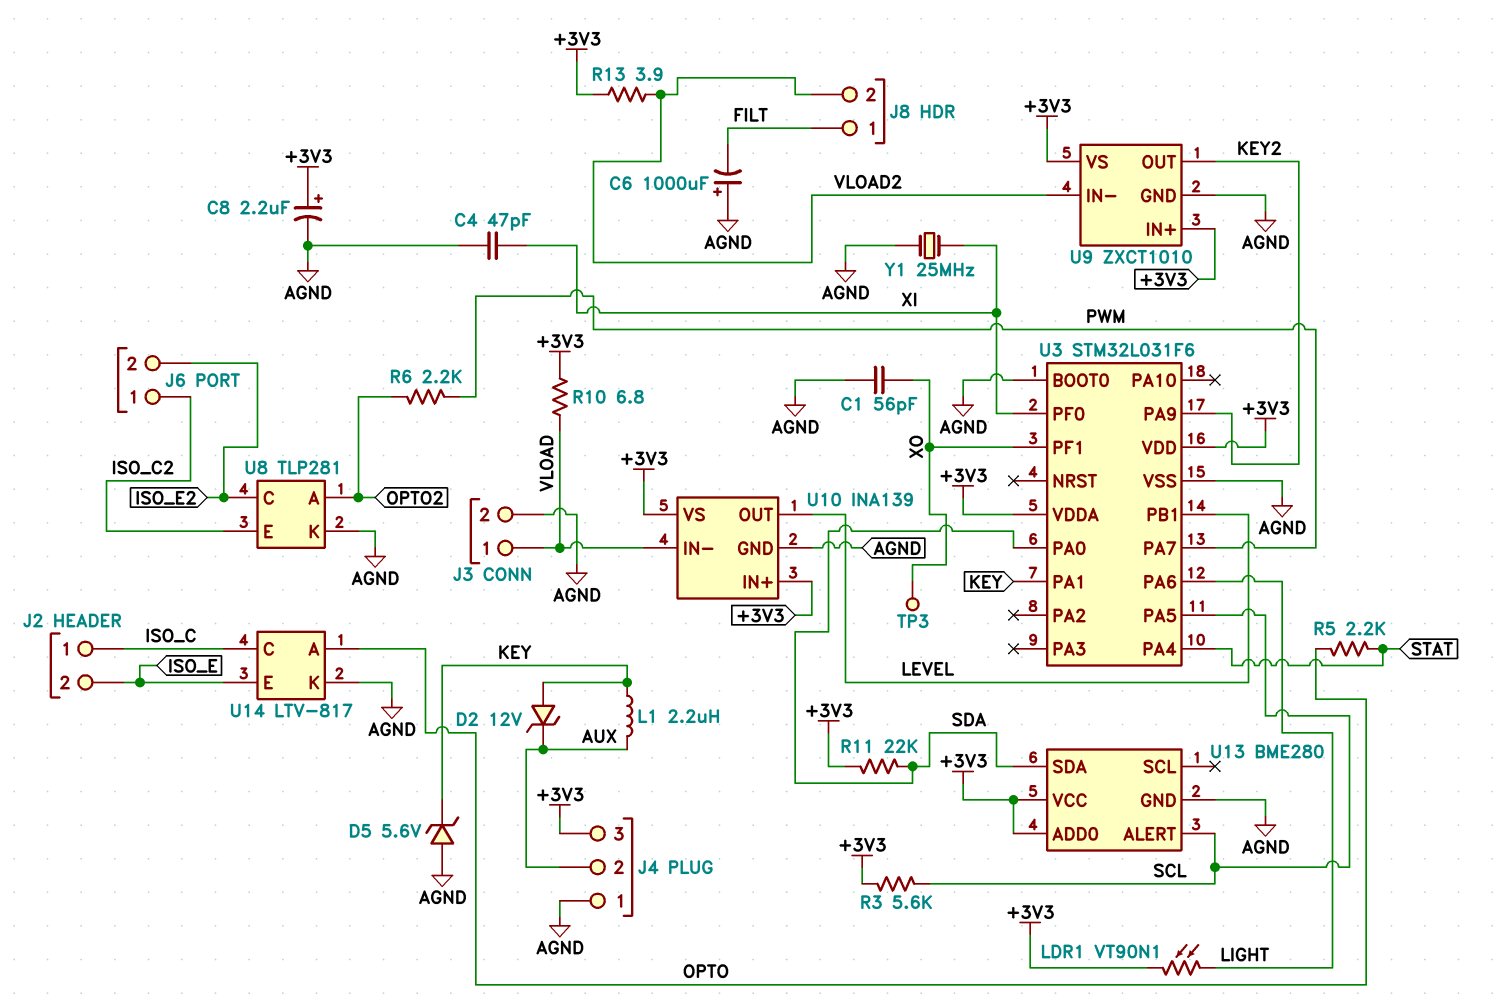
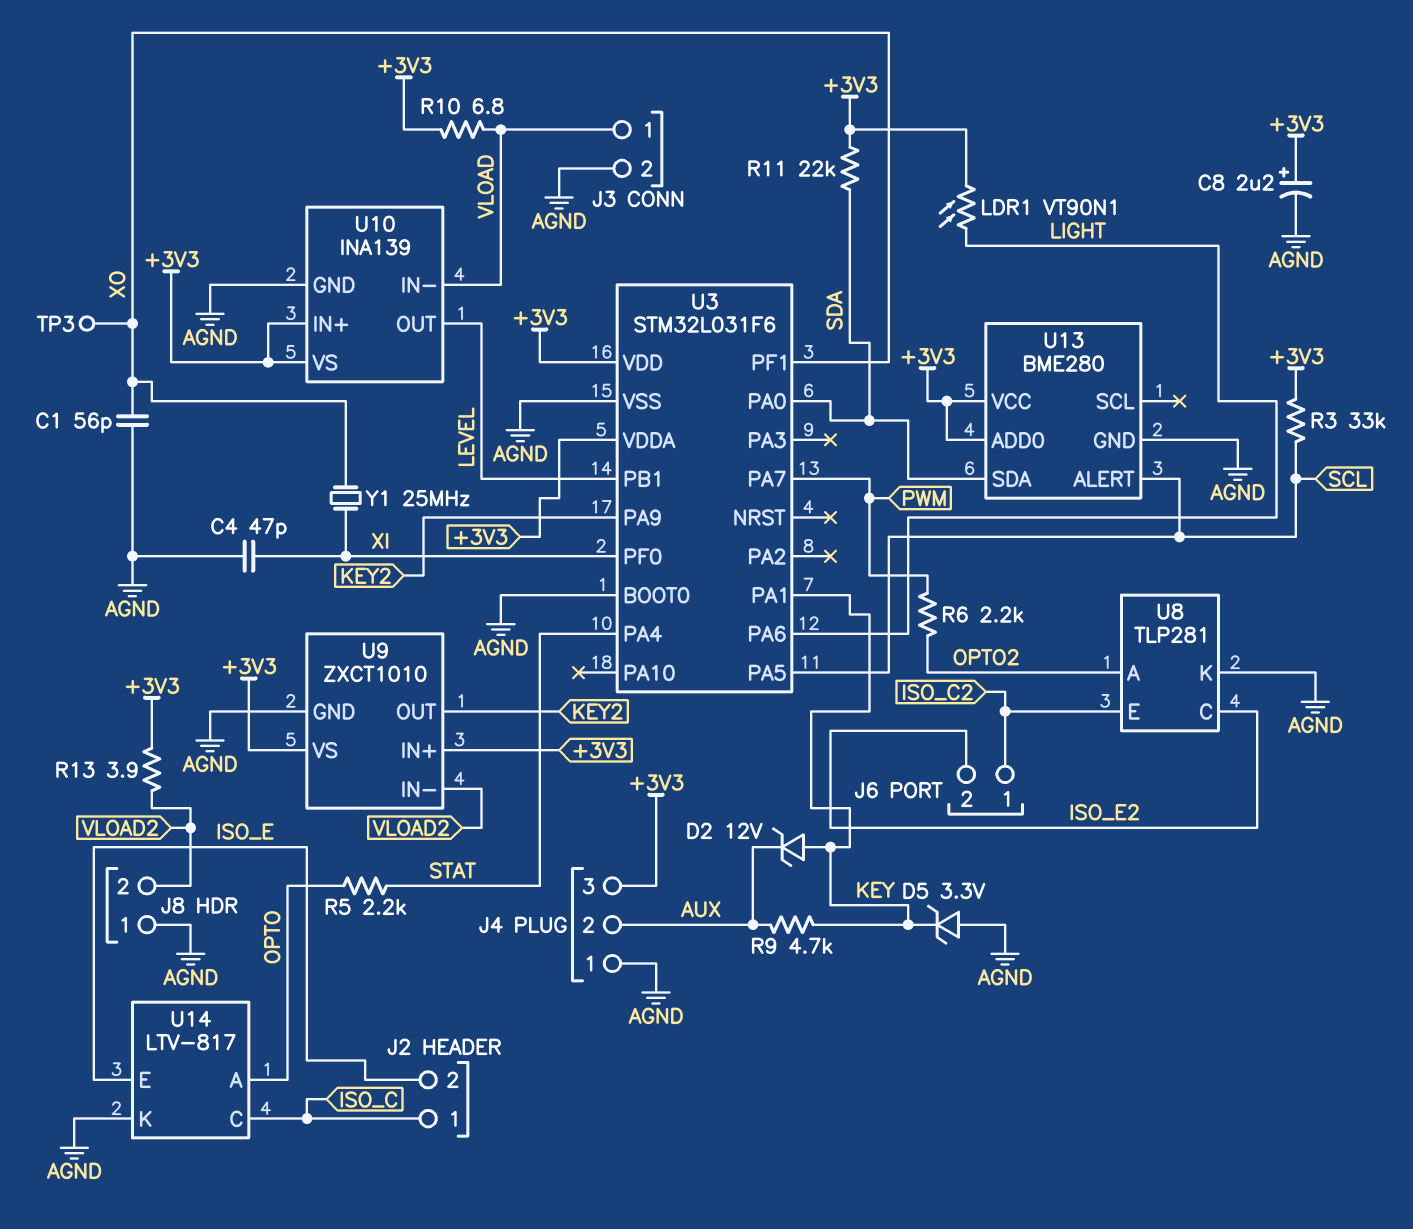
C6: 1000uF (plus AGND, minus FILT) -> none
D5: zener 5.6V (A AGND, K KEY) -> zener 3.3V (A AGND, K KEY)
J8 pin 1: FILT -> AGND
L1: 2.2uH (AUX, KEY) -> none
R3: 5.6k (+3V3, SCL) -> 33k (+3V3, SCL)
R9: none -> 4.7k (AUX, KEY)
Y1: 25MHz (AGND, XI) -> 25MHz (XI, XO)

